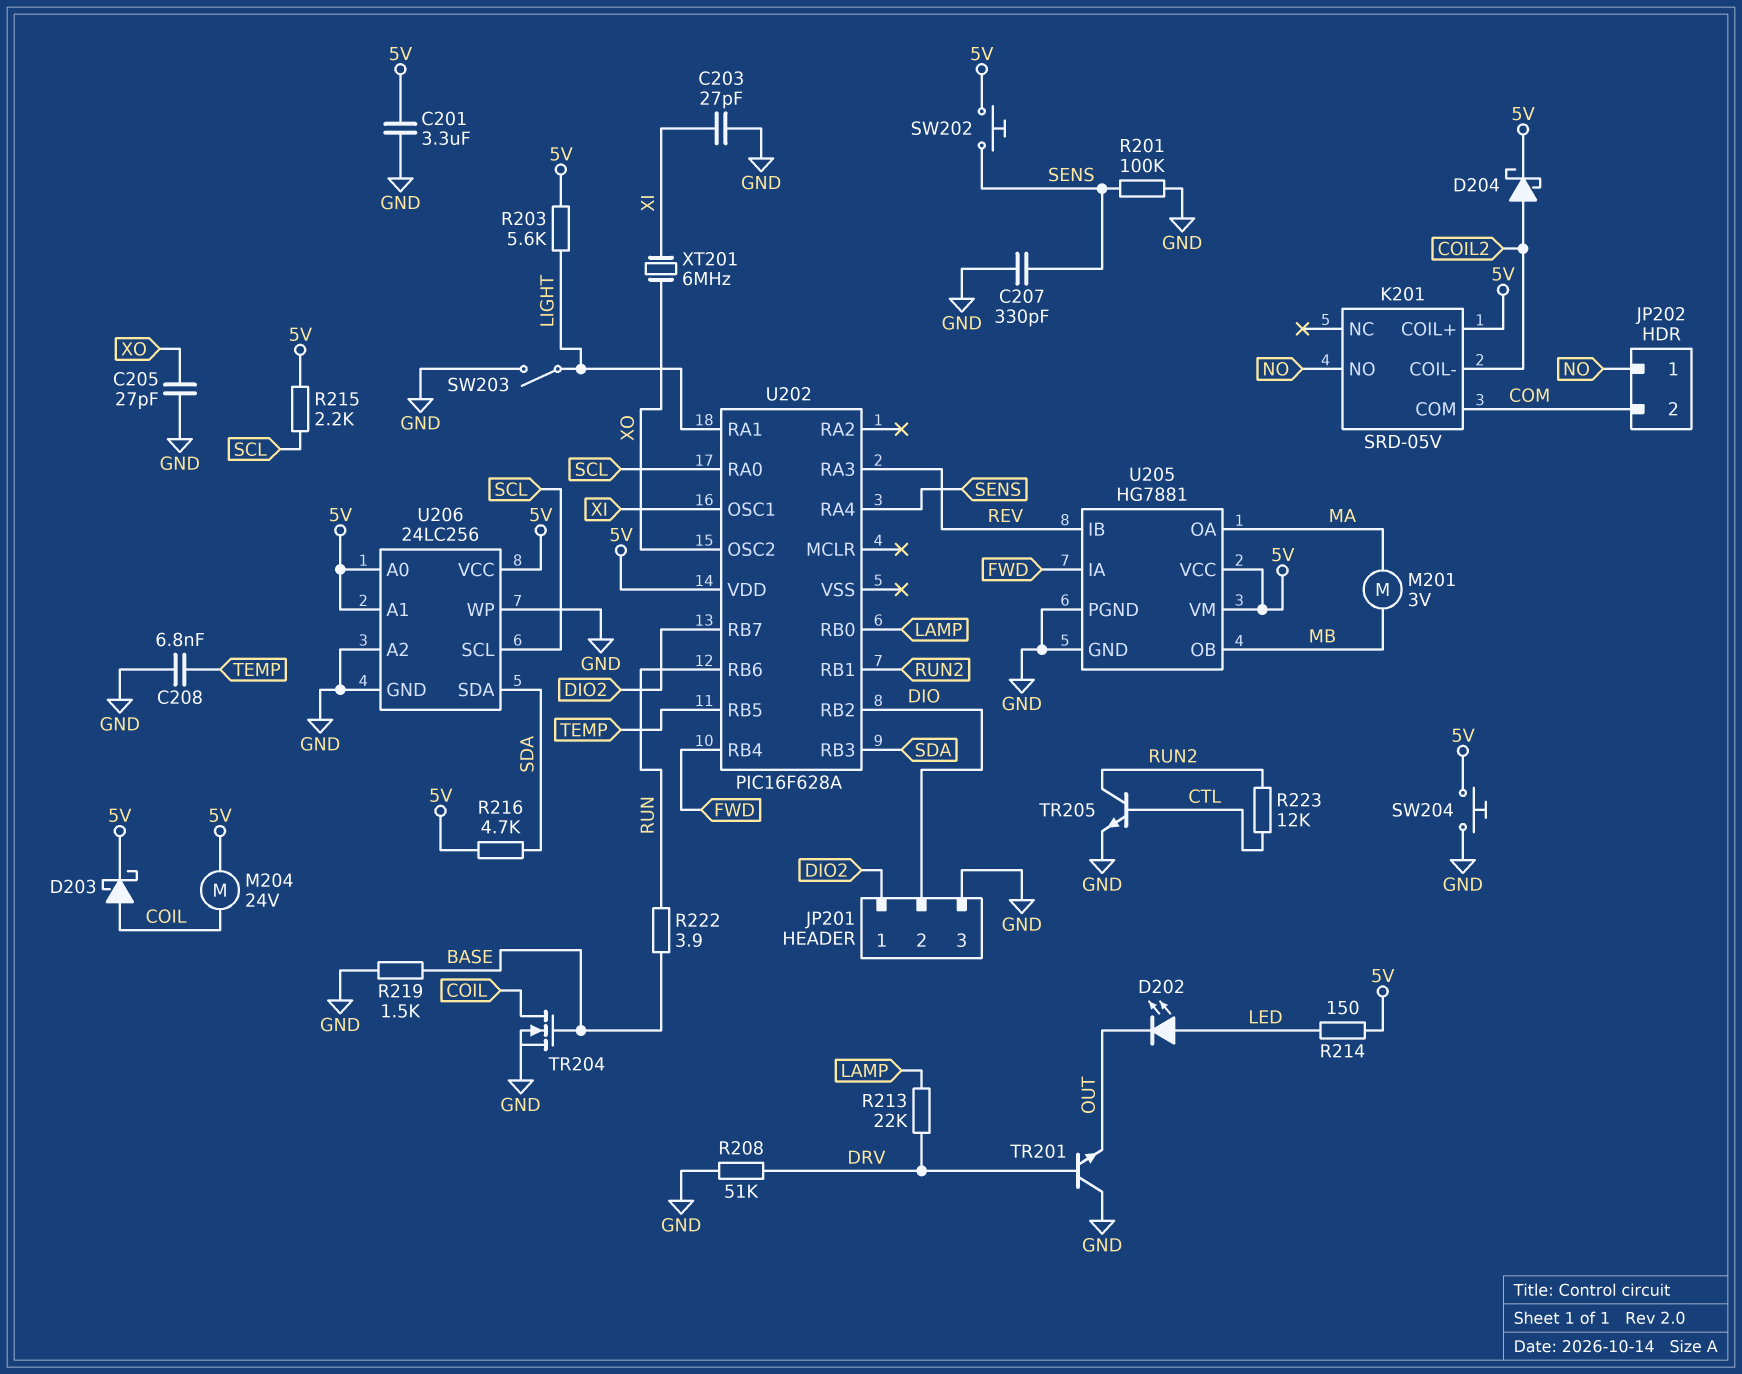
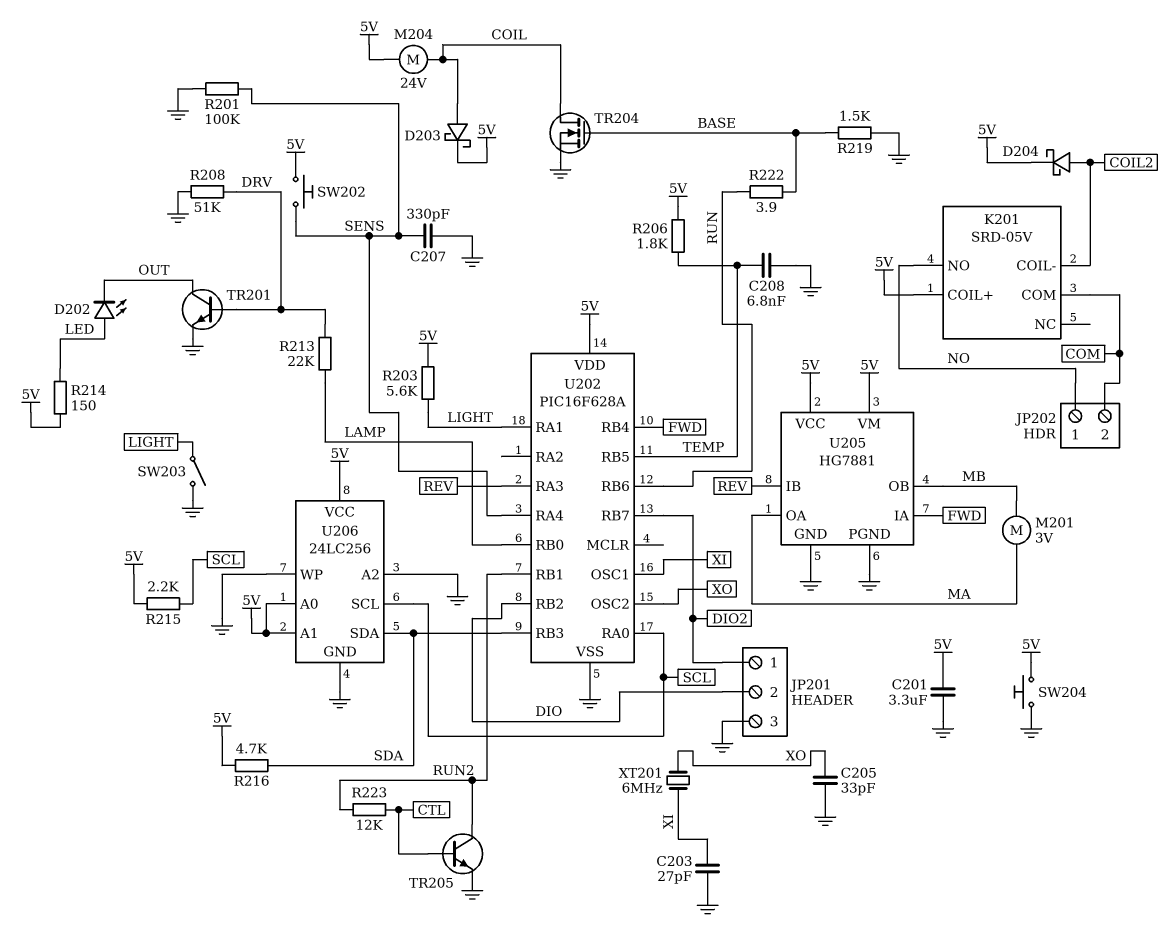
C205: 27pF (GND, XO) -> 33pF (GND, XO)
R206: none -> 1.8k (5V, TEMP)
TR201: NPN (B DRV, C GND, E OUT) -> NPN (B DRV, C OUT, E GND)
U202 pin VSS: none -> GND

